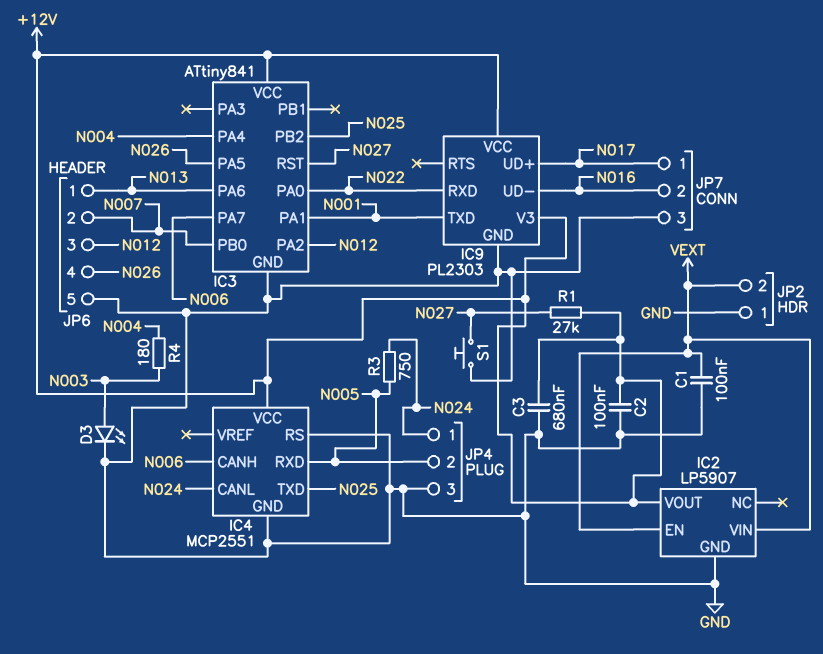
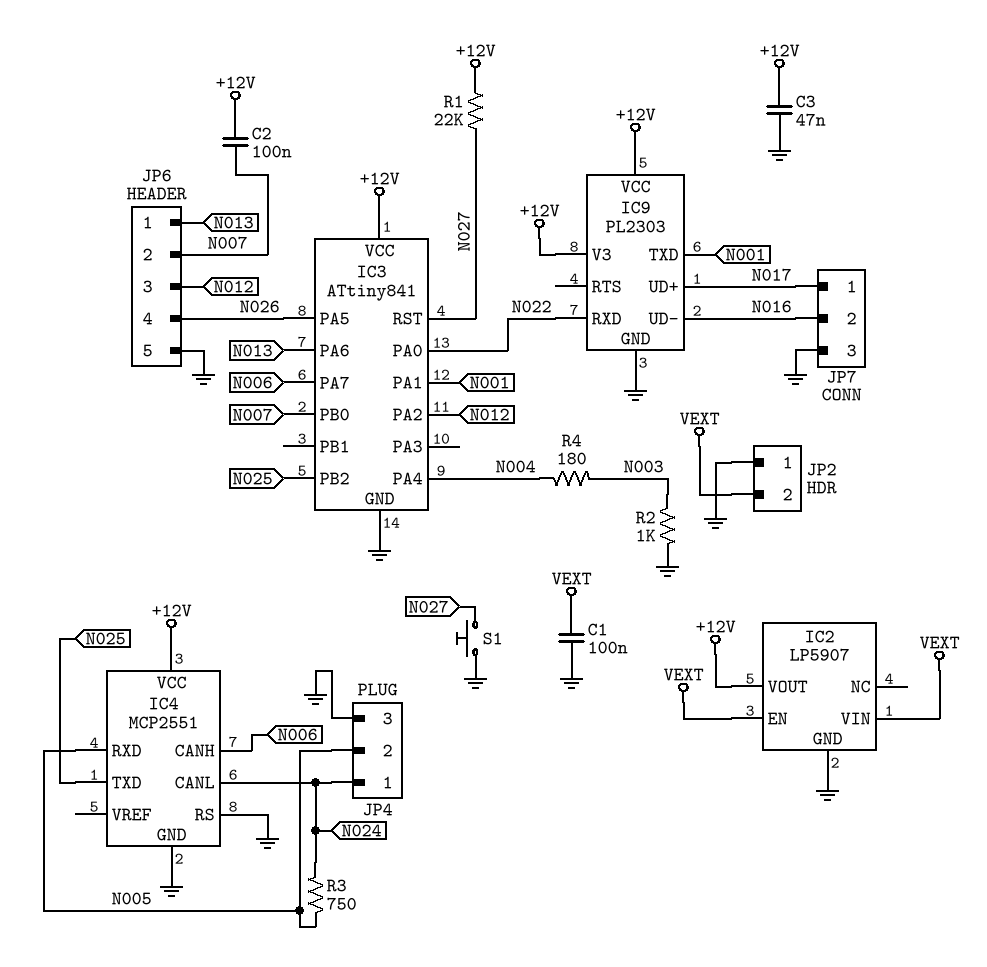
C2: 100nF (+12V, GND) -> 100nF (+12V, N007)
C3: 680nF (+12V, GND) -> 47nF (+12V, GND)
D3: LED (A N003, K GND) -> none
R1: 27k (+12V, N027) -> 22k (+12V, N027)
R2: none -> 1k (GND, N003)

